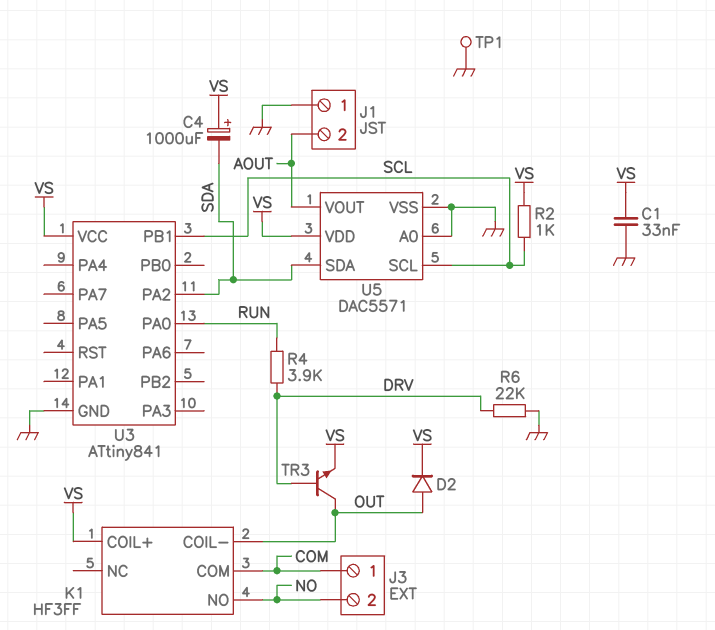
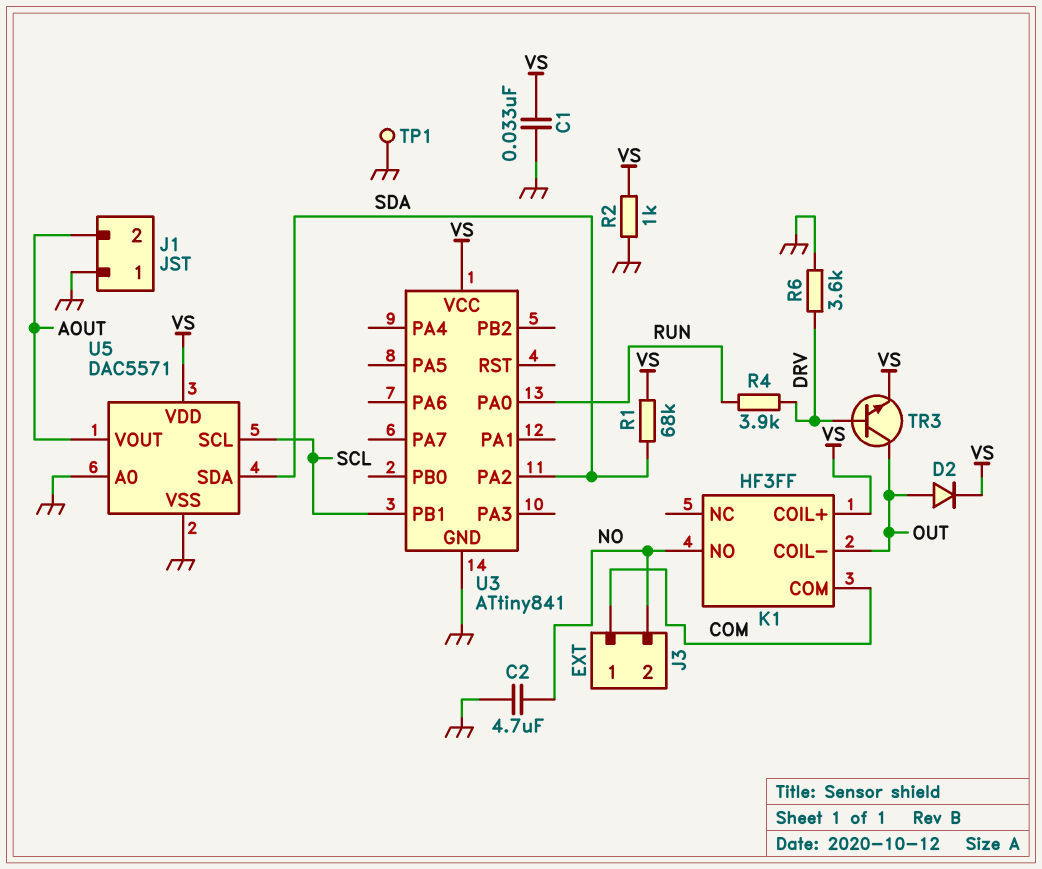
C2: none -> 4.7uF (GND, NO)
C4: 1000uF (plus VS, minus SDA) -> none
R1: none -> 68k (SDA, VS)
R2: 1k (SCL, VS) -> 1k (GND, VS)
R6: 22k (DRV, GND) -> 3.6k (DRV, GND)

